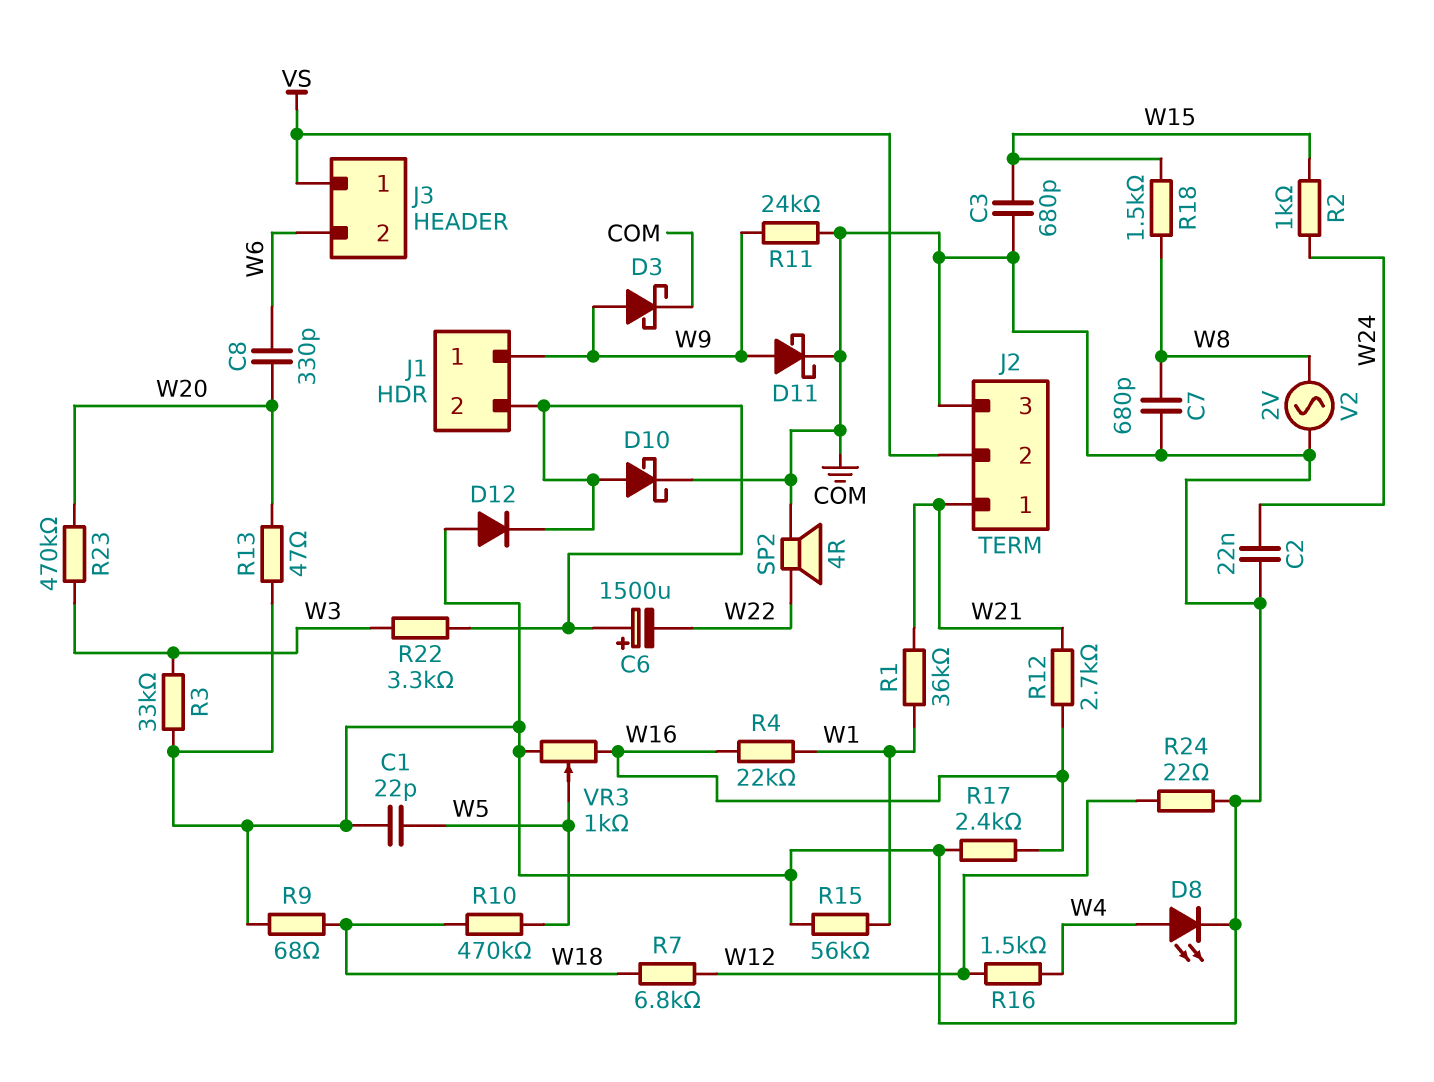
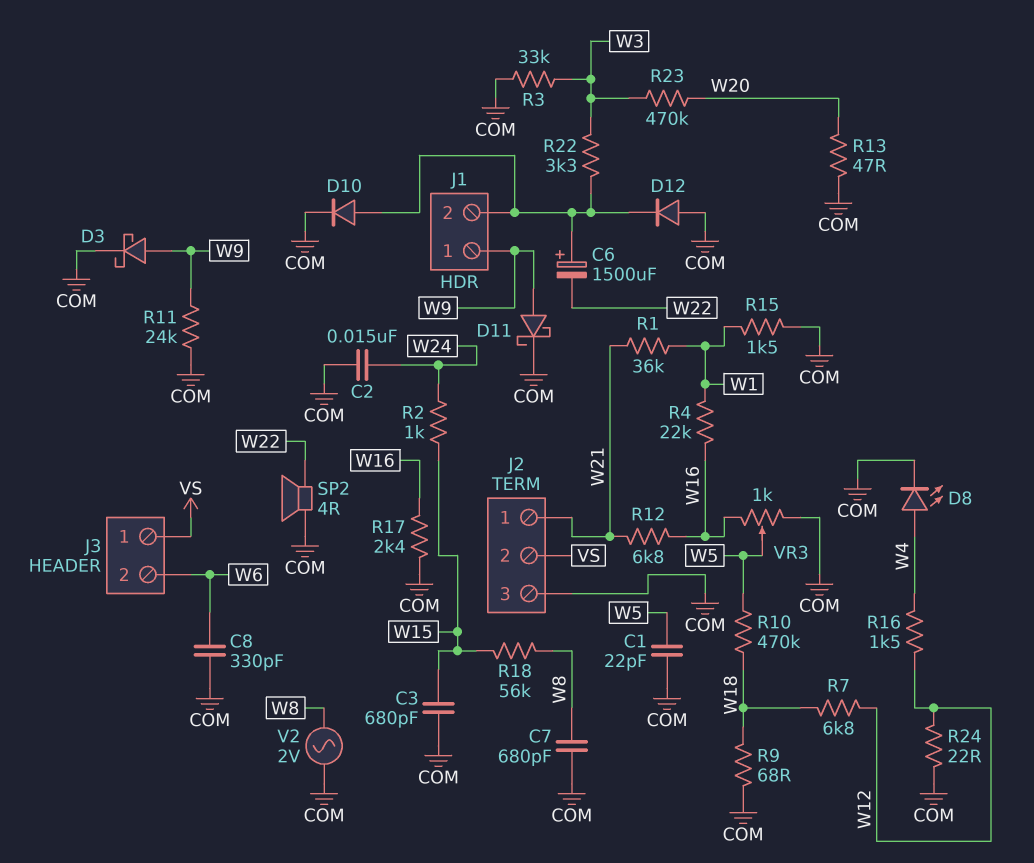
C2: 22nF (COM, W24) -> 15nF (COM, W24)
C8: 330pF (W6, W20) -> 330pF (COM, W6)
D10: schottky (A J1/2, K COM) -> diode (A J1/2, K COM)
R12: 2.7k (W16, W21) -> 6.8k (W16, W21)
R15: 56k (COM, W1) -> 1.5k (COM, W1)
R18: 1.5k (W8, W15) -> 56k (W8, W15)

